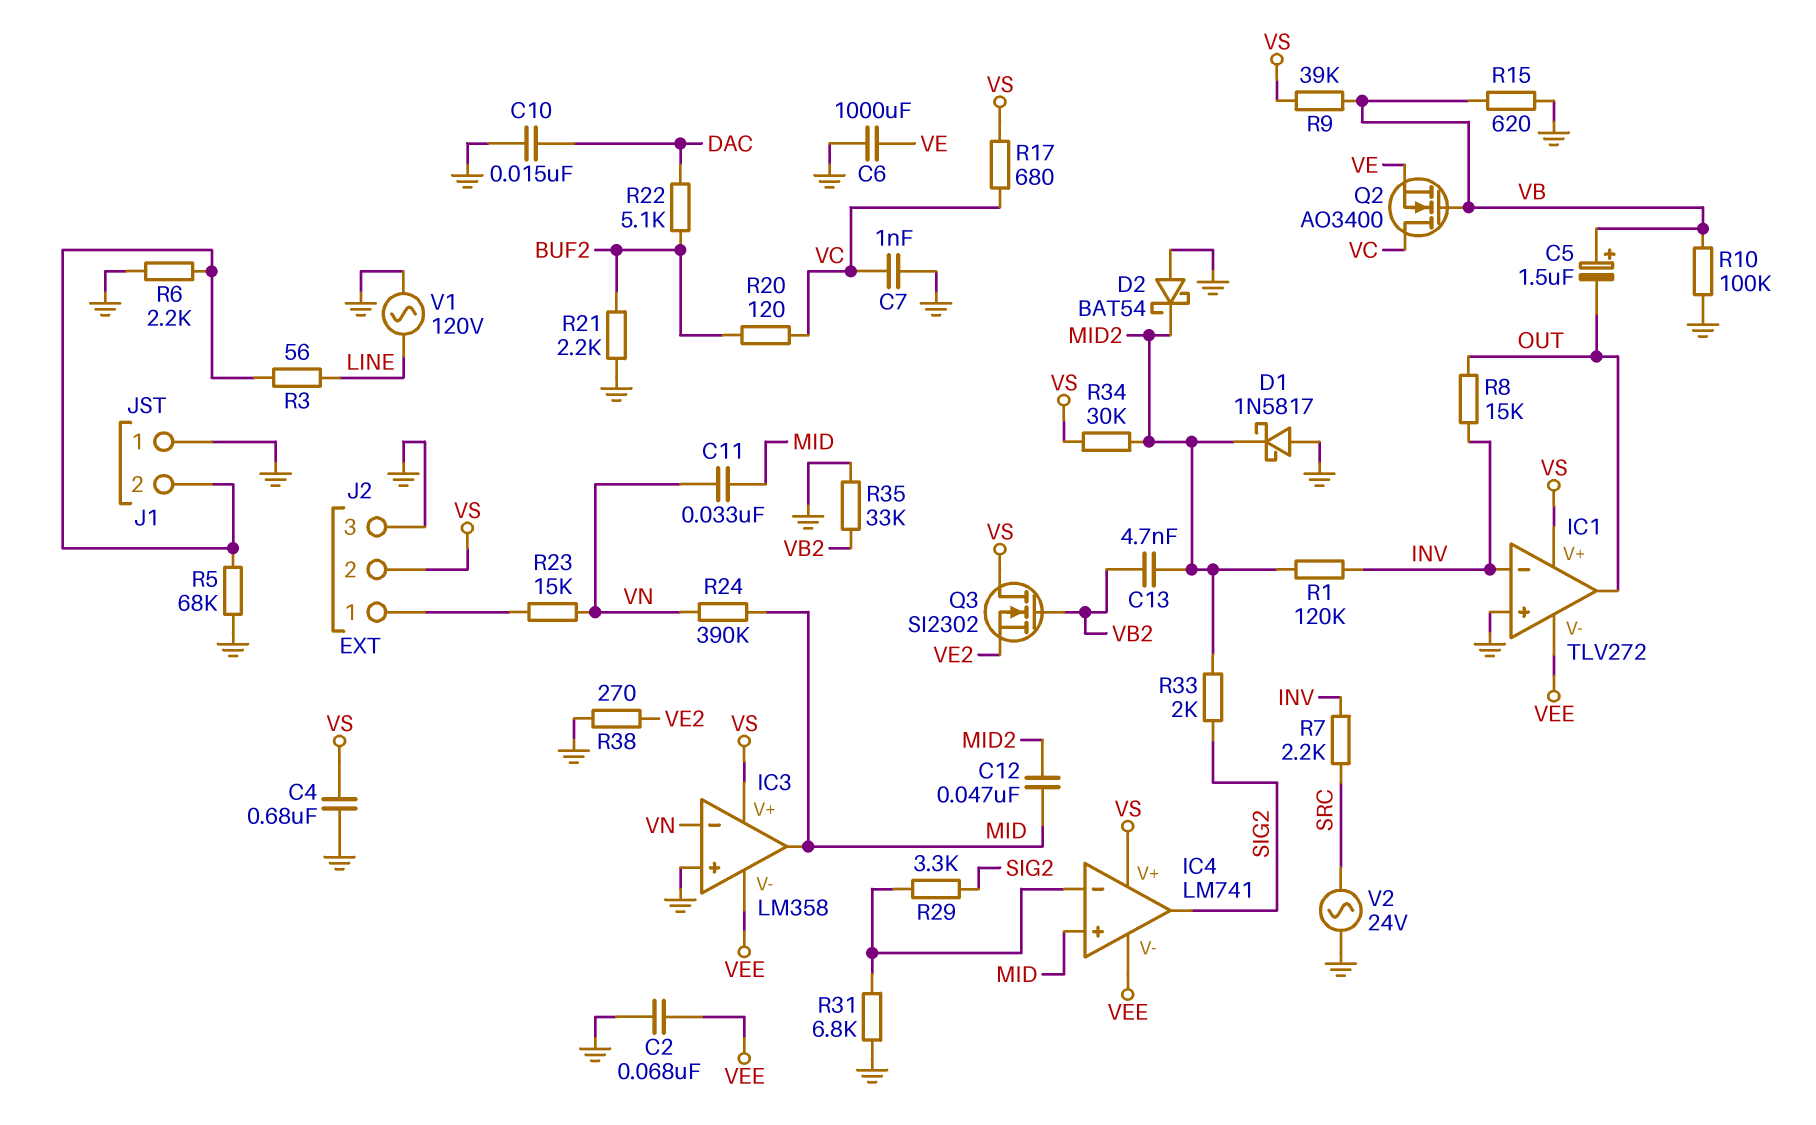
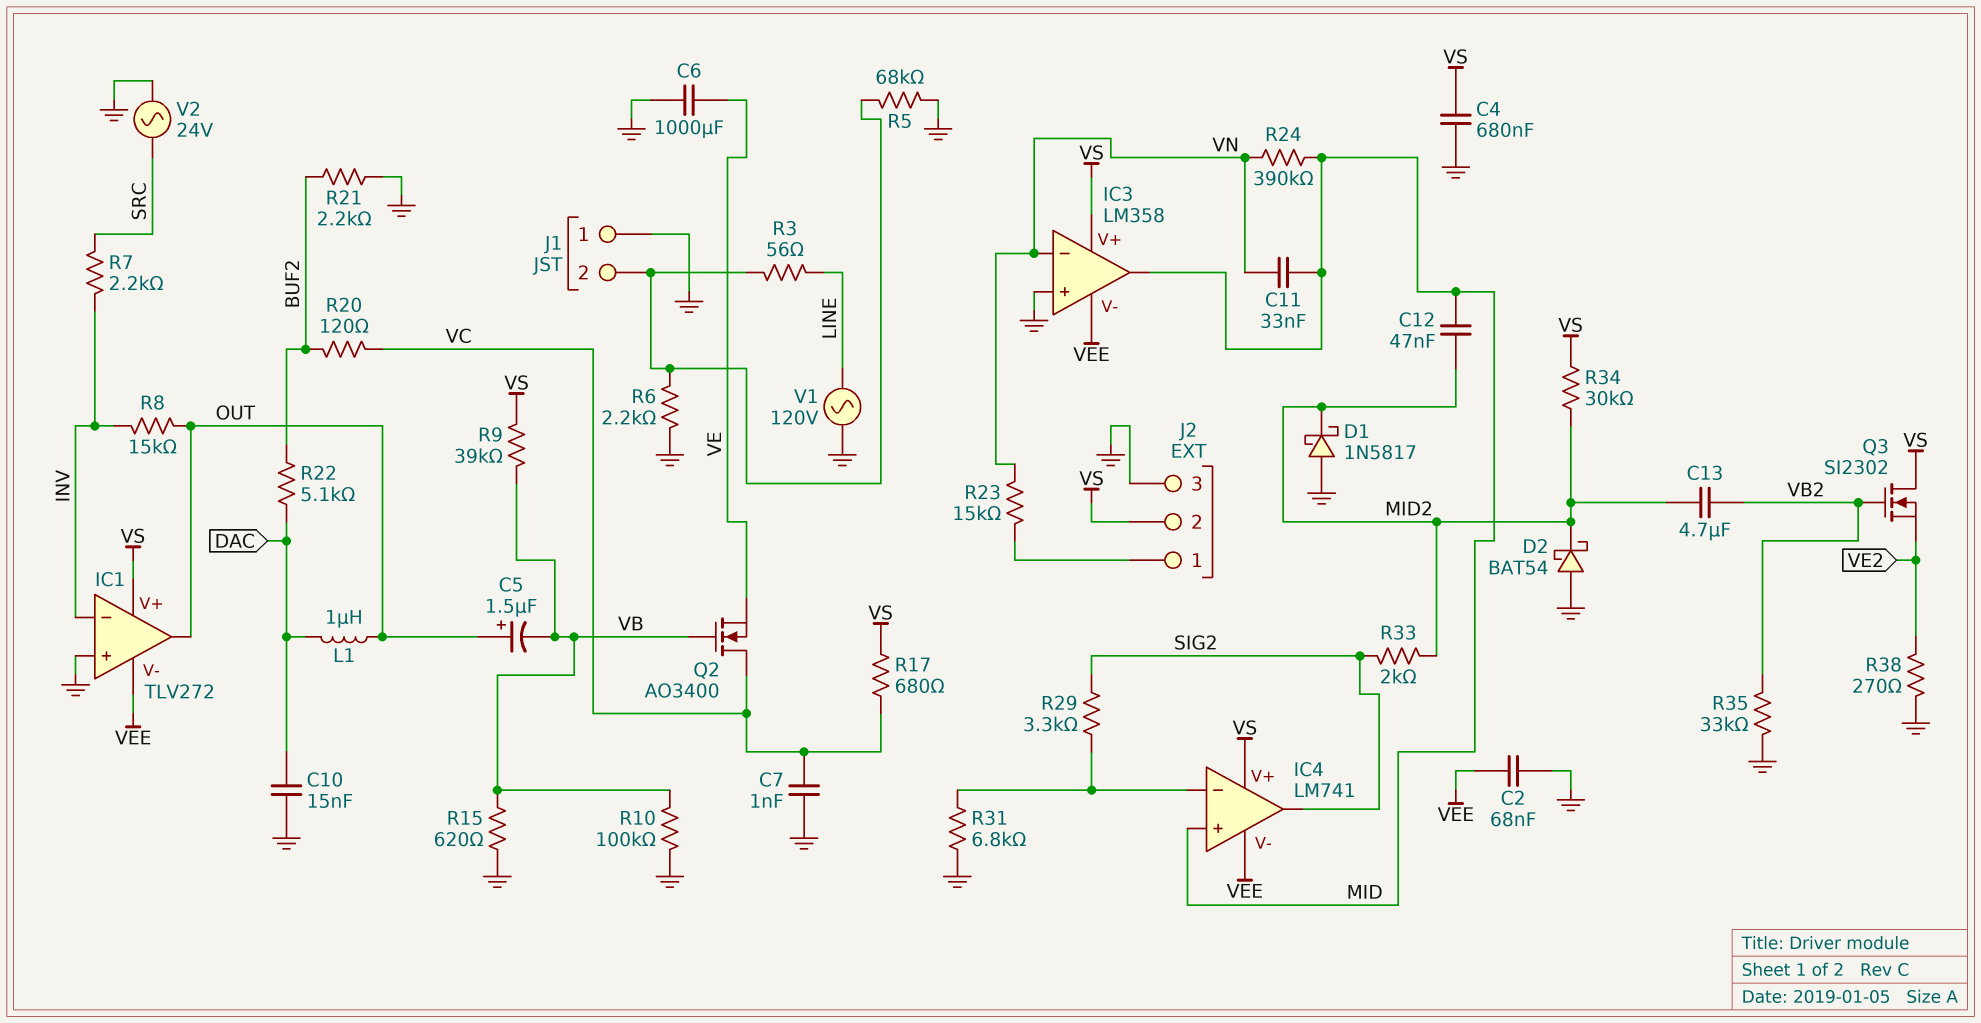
C5: 1.5uF (plus VB, minus OUT) -> 1.5uF (plus OUT, minus VB)
C13: 4.7nF (MID2, VB2) -> 4.7uF (MID2, VB2)
L1: none -> 1uH (DAC, OUT)
R1: 120k (INV, MID2) -> none

